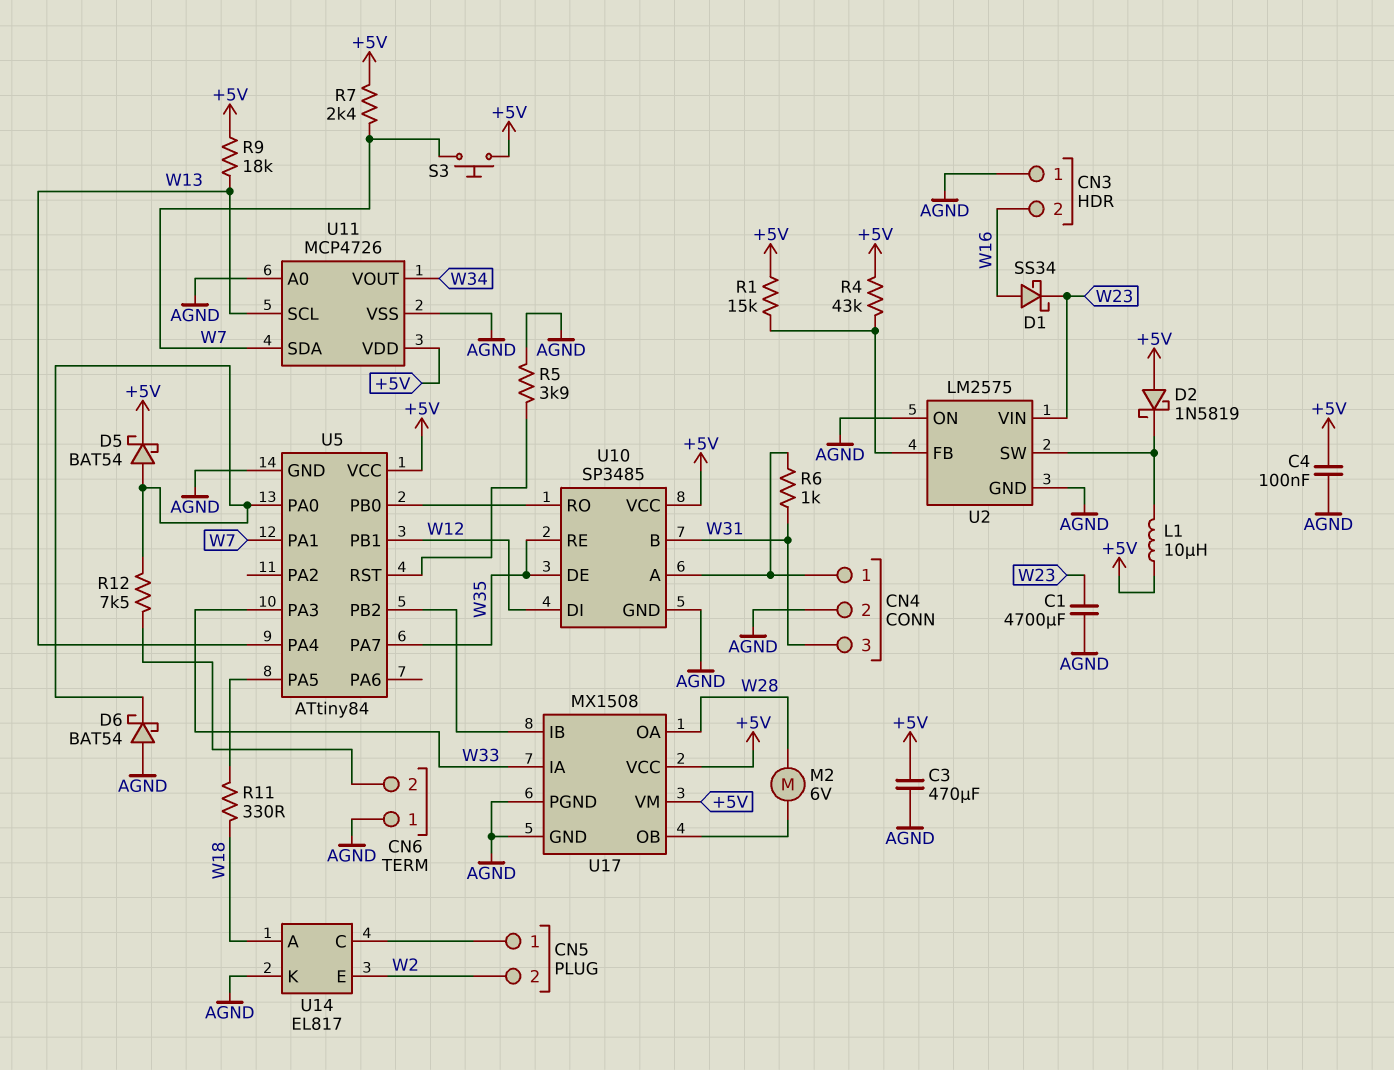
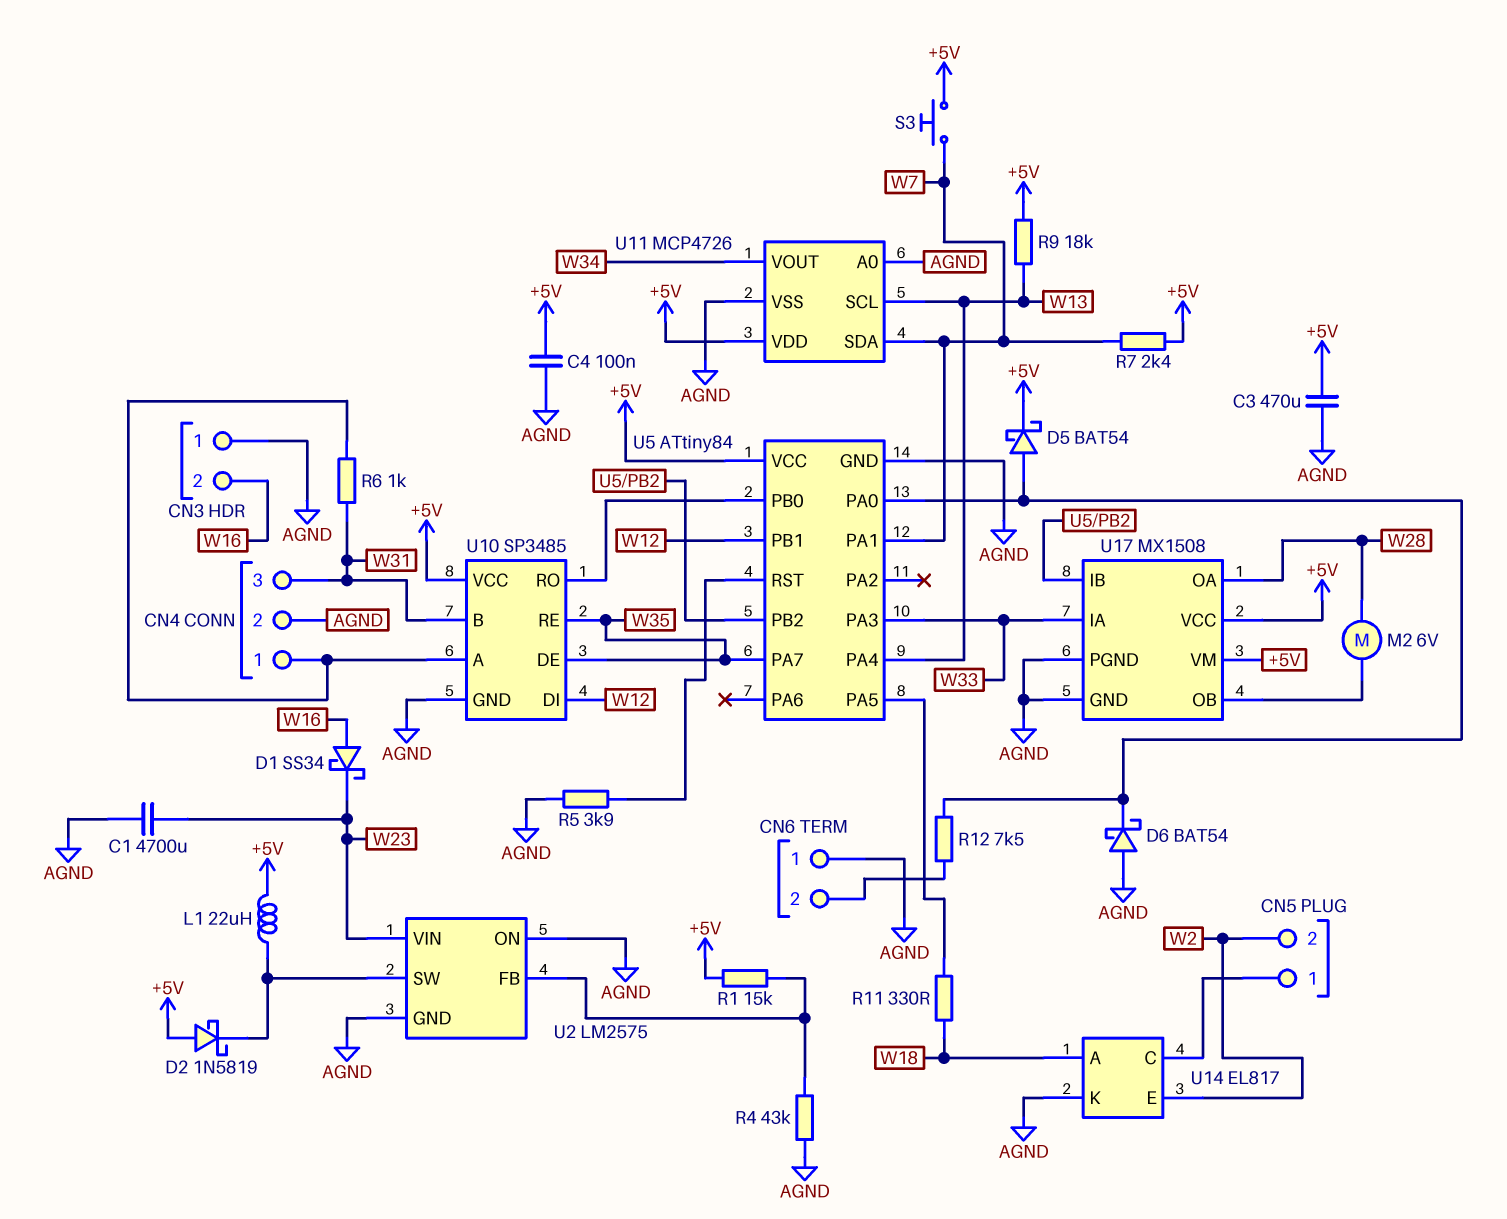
L1: 10uH (+5V, U2/SW) -> 22uH (+5V, U2/SW)
R4: 43k (+5V, U2/FB) -> 43k (AGND, U2/FB)

